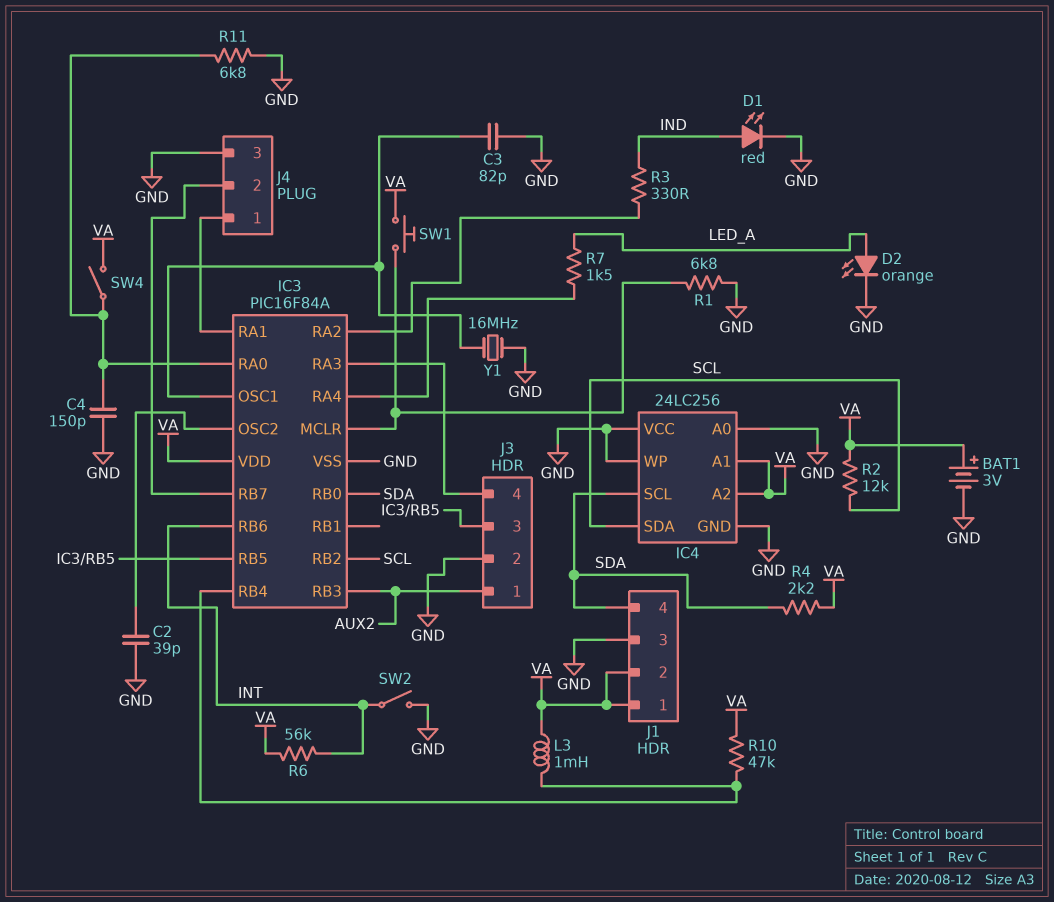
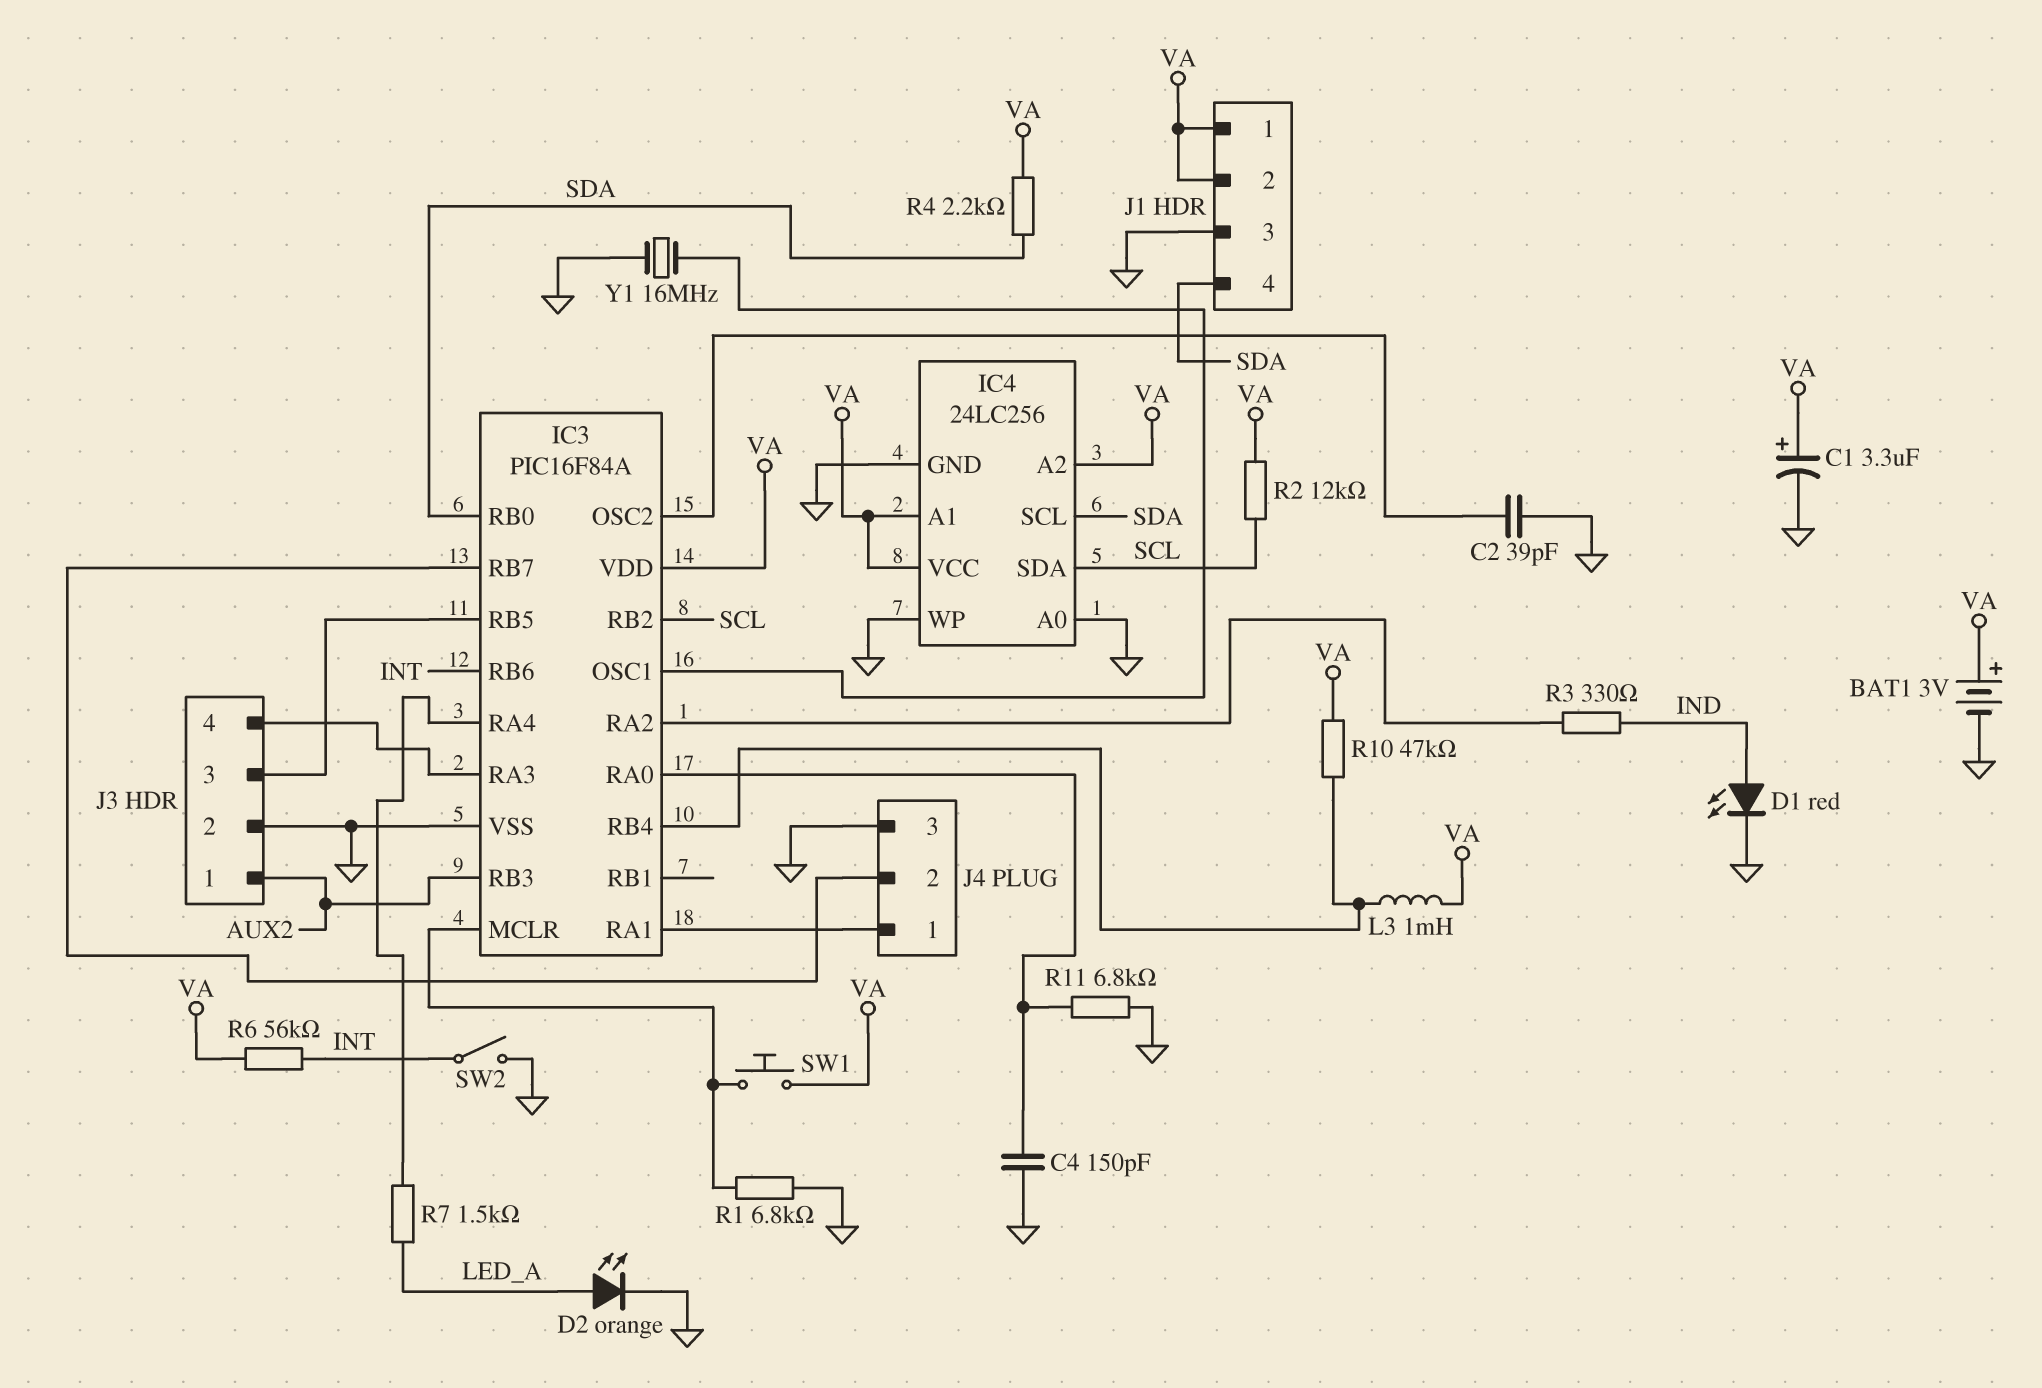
C1: none -> 3.3uF (plus VA, minus GND)
C3: 82pF (GND, IC3/OSC1) -> none
IC4 pin VCC: GND -> VA
SW4: switch (IC3/RA0, VA) -> none

